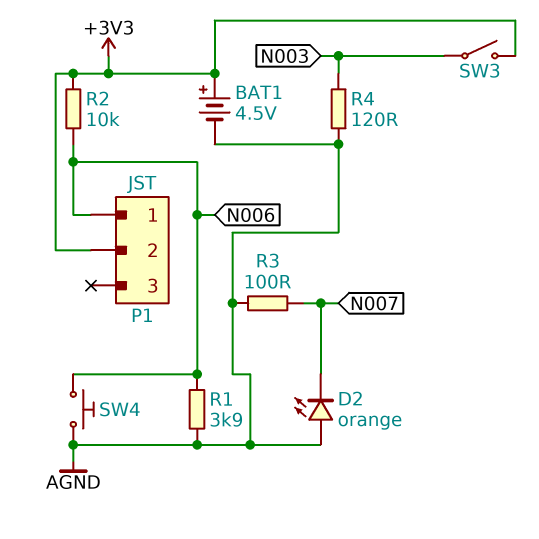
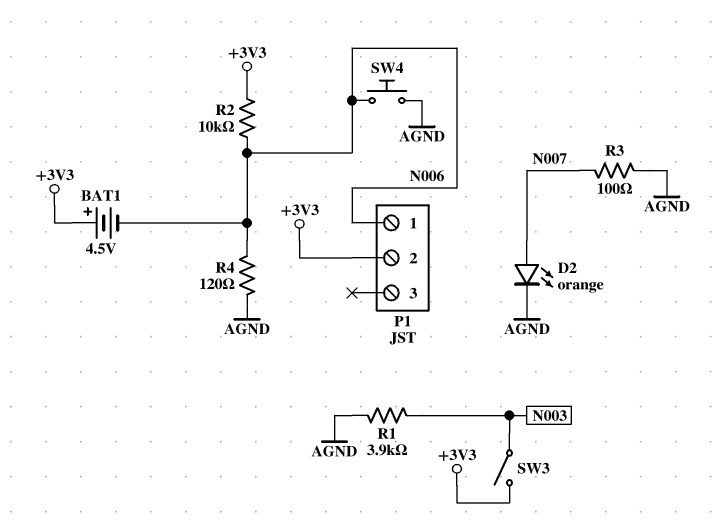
BAT1: 4.5V (plus +3V3, minus AGND) -> 4.5V (plus +3V3, minus N006)
D2: LED orange (A AGND, K N007) -> LED orange (A N007, K AGND)
R1: 3.9k (AGND, N006) -> 3.9k (AGND, N003)
R4: 120 (AGND, N003) -> 120 (AGND, N006)

